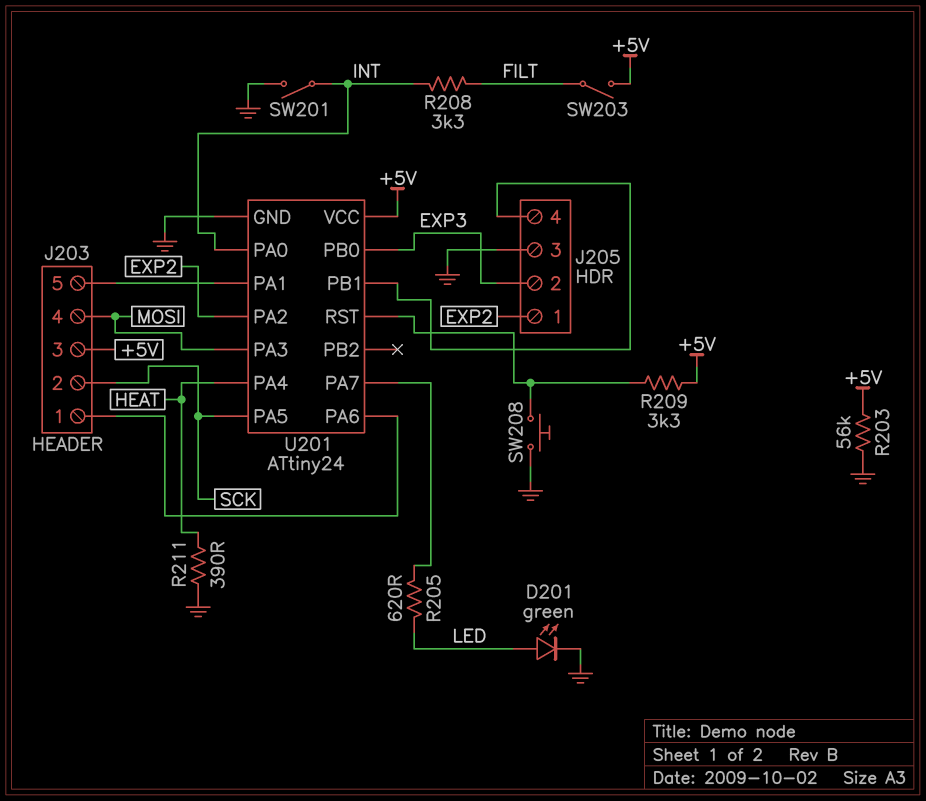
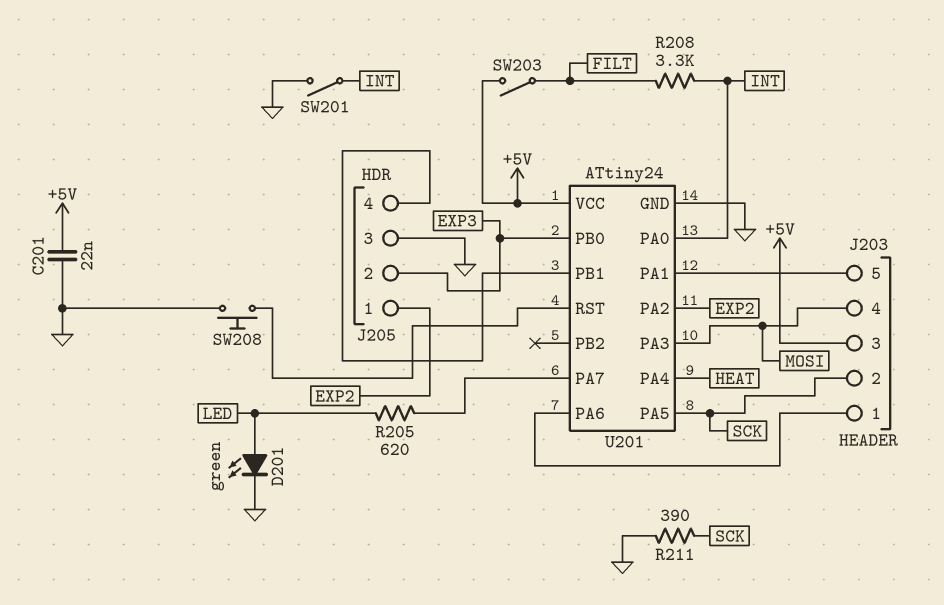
C201: none -> 22nF (+5V, GND)
R203: 56k (+5V, GND) -> none
R209: 3.3k (+5V, U201/RST) -> none
R211: 390 (GND, HEAT) -> 390 (GND, SCK)

